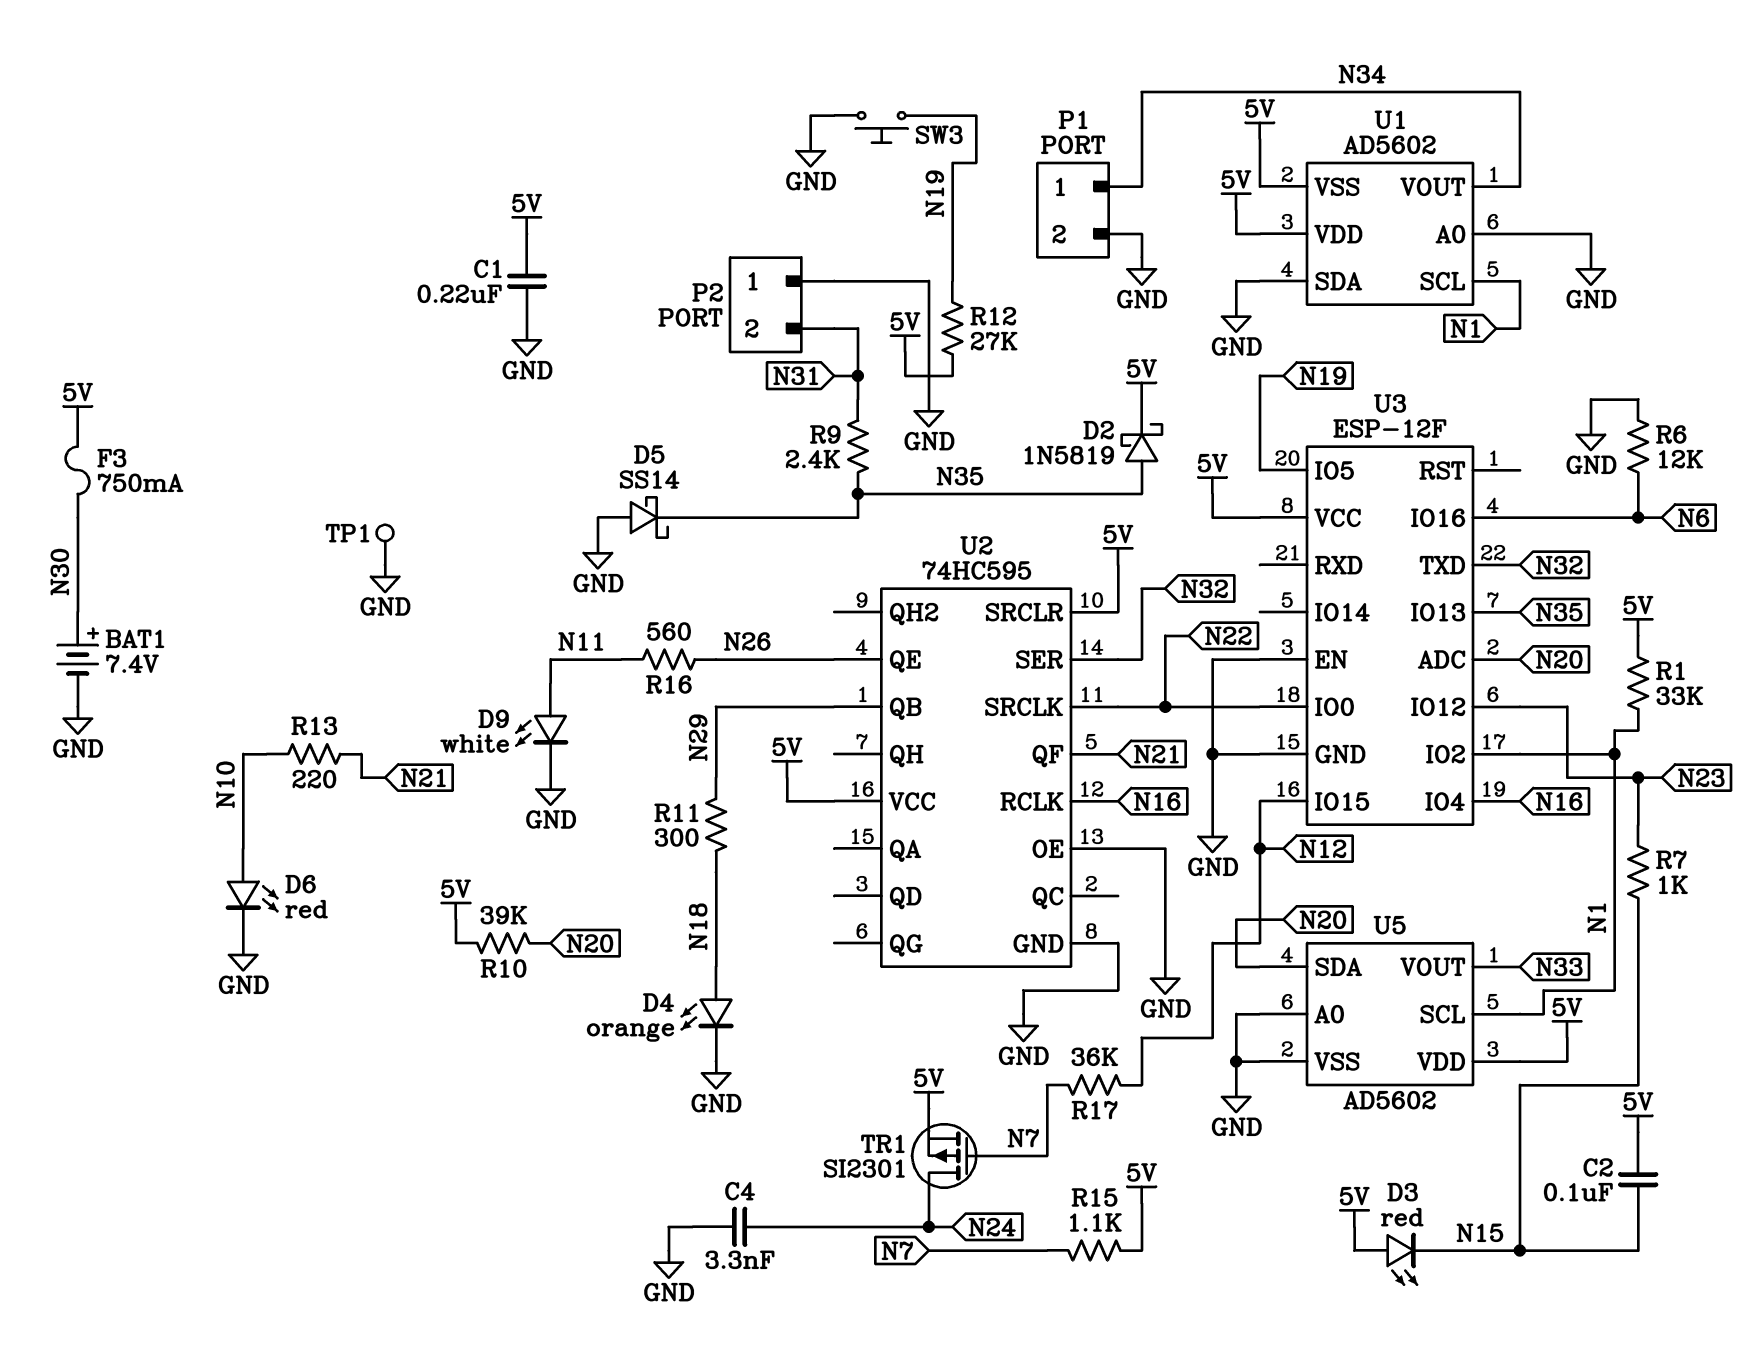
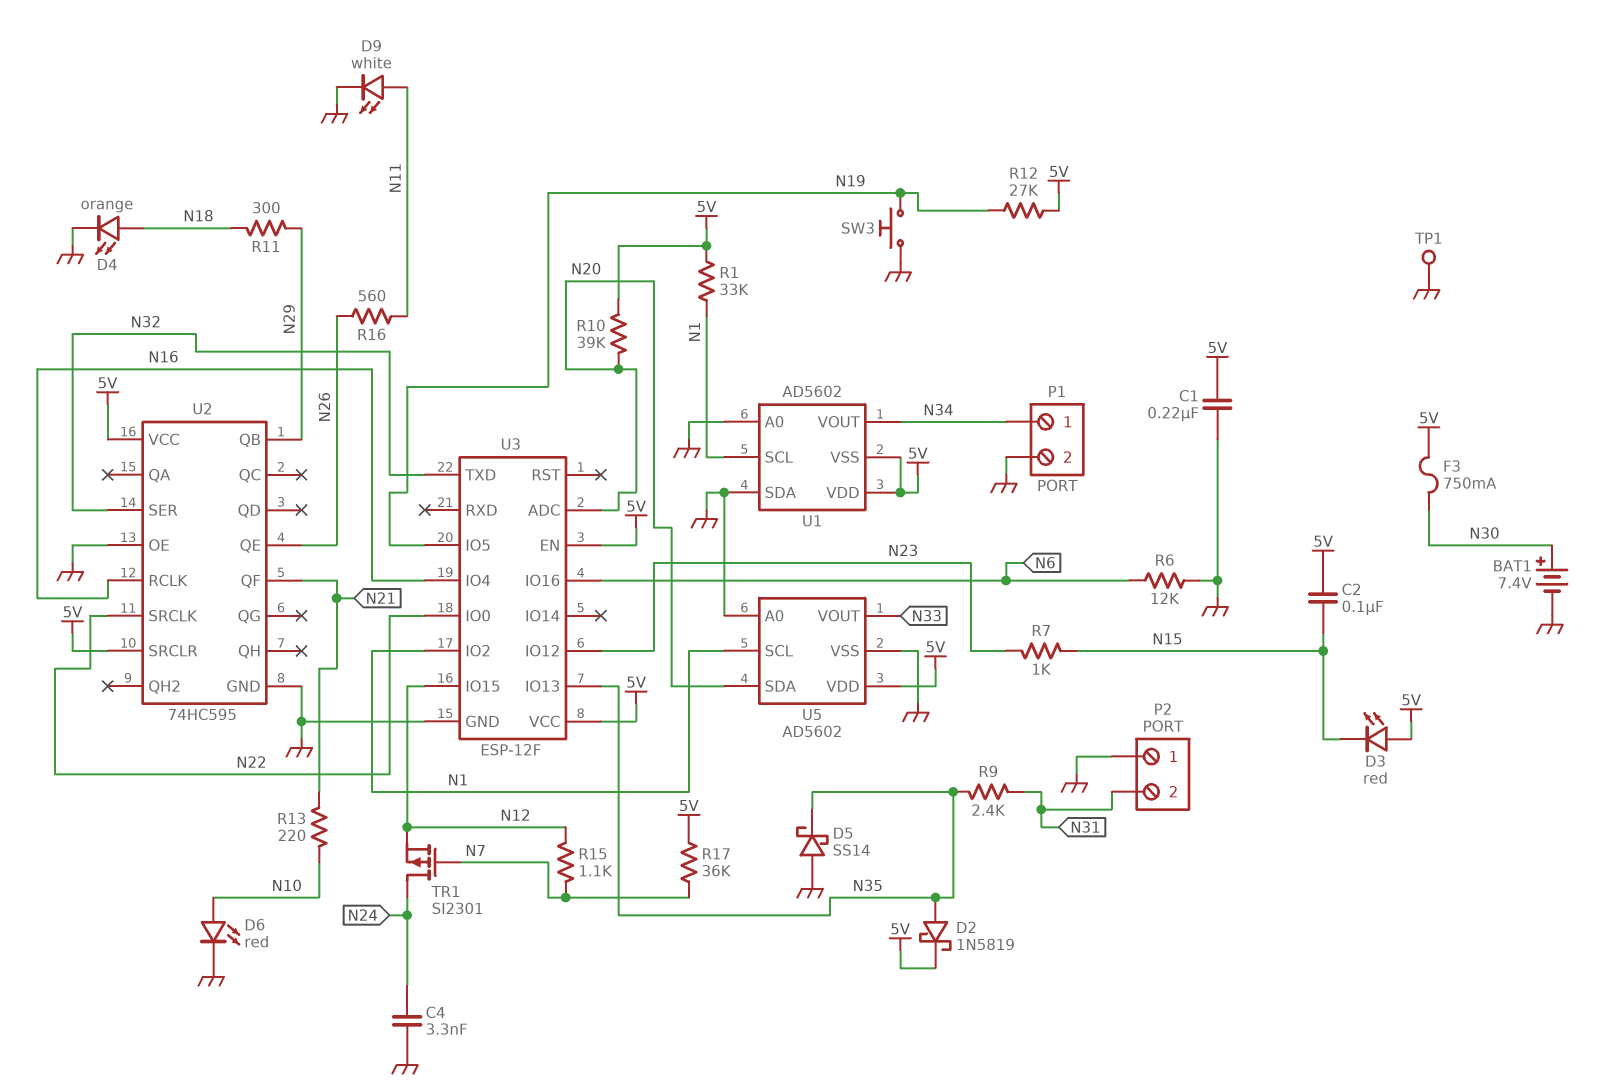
R15: 1.1k (5V, N7) -> 1.1k (N7, N12)
R17: 36k (N7, N12) -> 36k (5V, N7)
TR1: PMOS SI2301 (G N7, D N24, S 5V) -> PMOS SI2301 (G N7, D N24, S N12)
U3 pin EN: GND -> 5V

